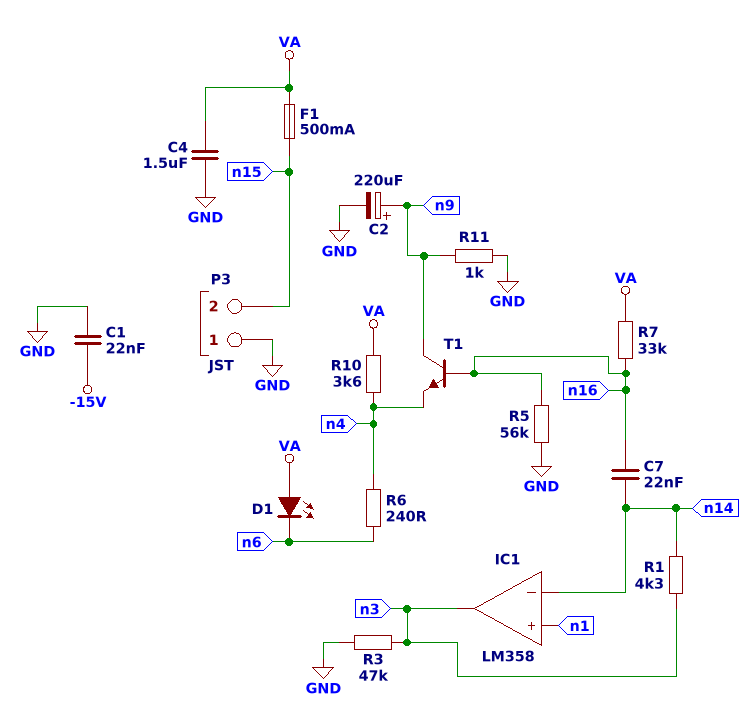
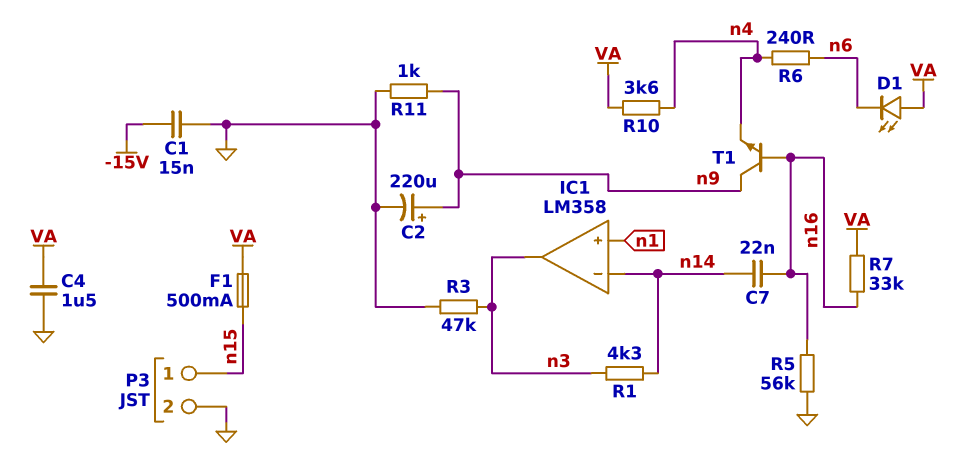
C1: 22nF (-15V, GND) -> 15nF (-15V, GND)
P3 pin 1: GND -> n15
P3 pin 2: n15 -> GND

